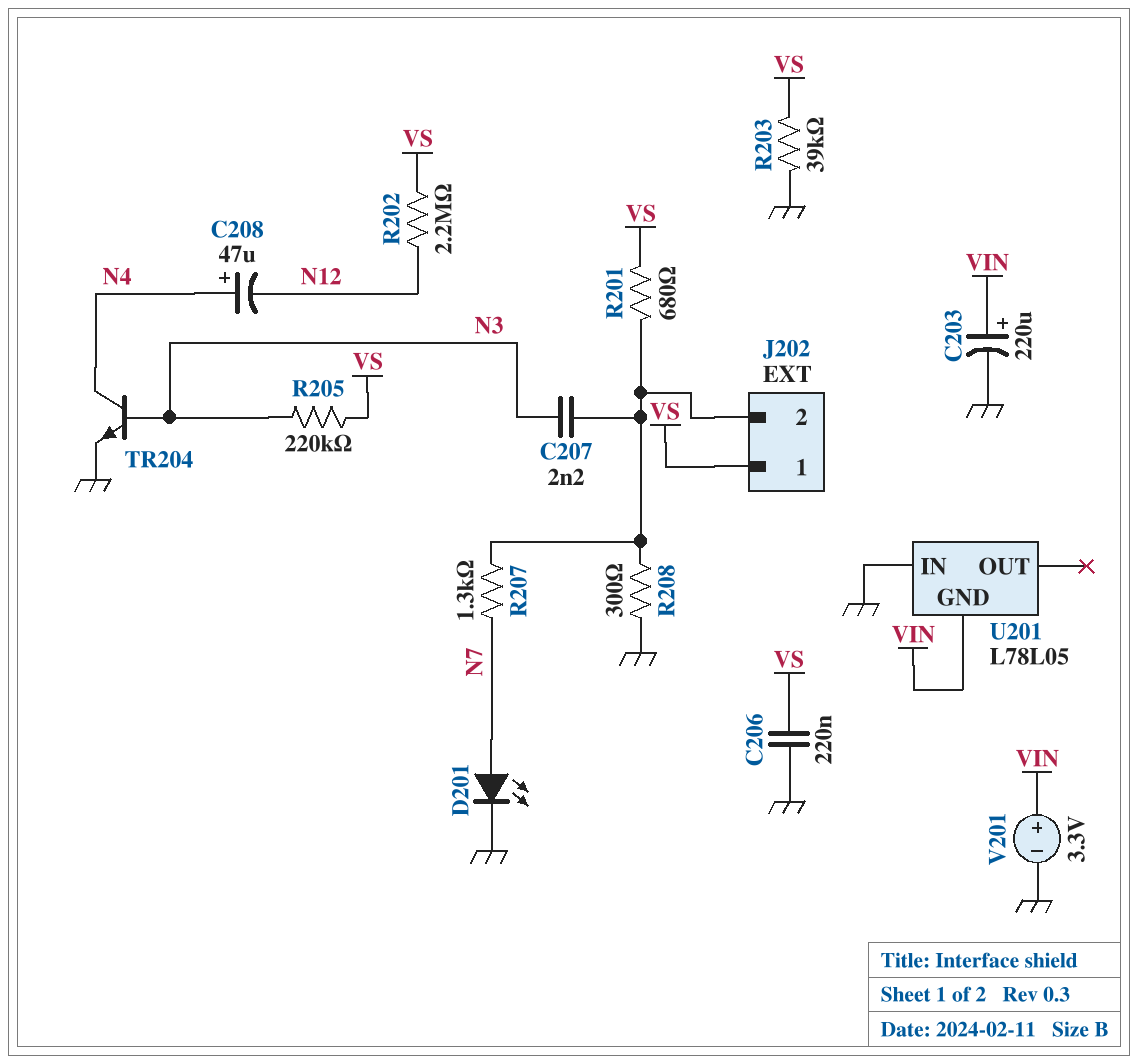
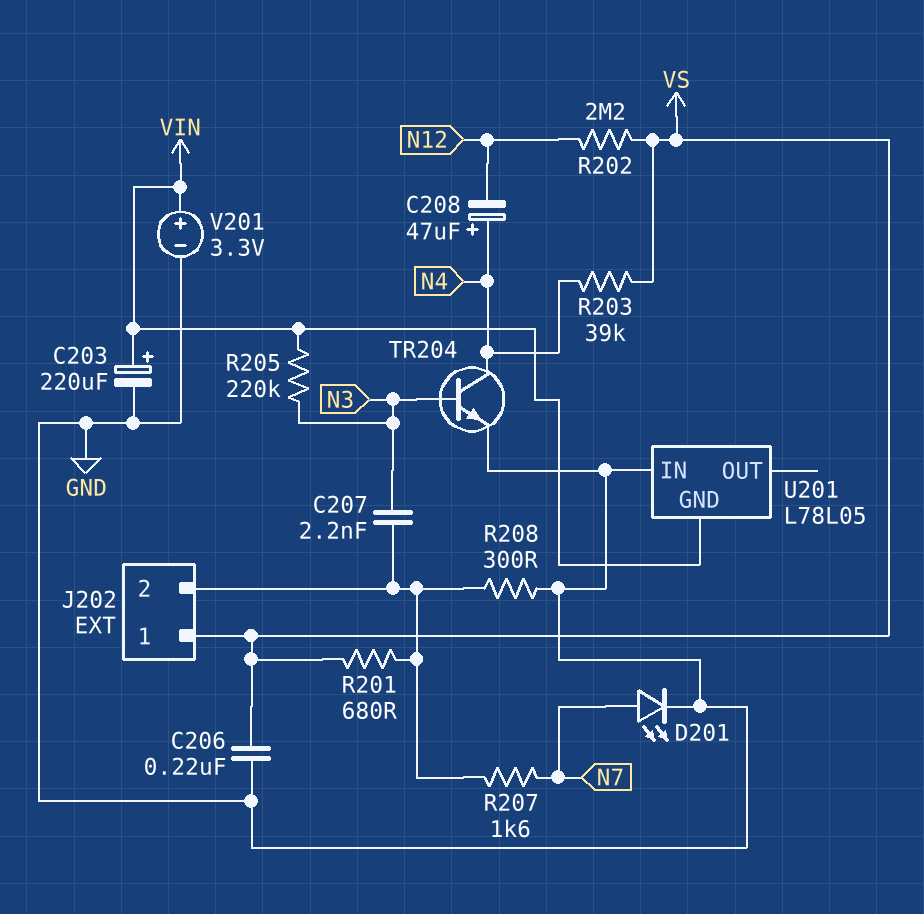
R203: 39k (GND, VS) -> 39k (N4, VS)
R205: 220k (N3, VS) -> 220k (N3, VIN)
R207: 1.3k (J202/2, N7) -> 1.6k (J202/2, N7)

